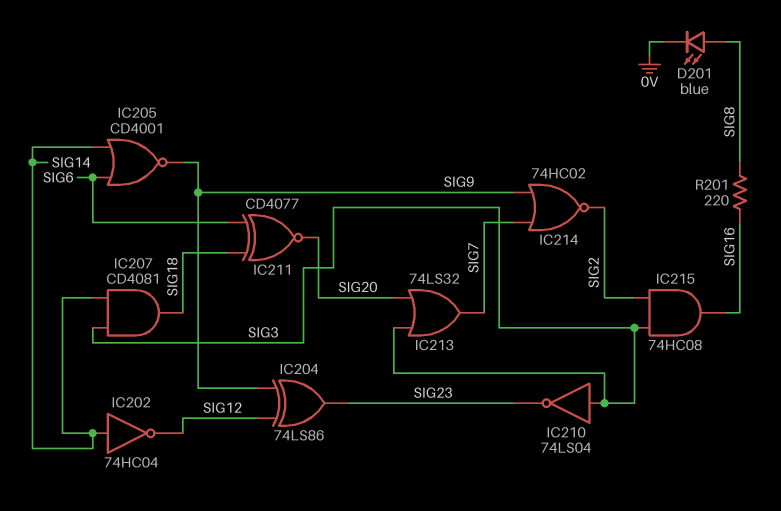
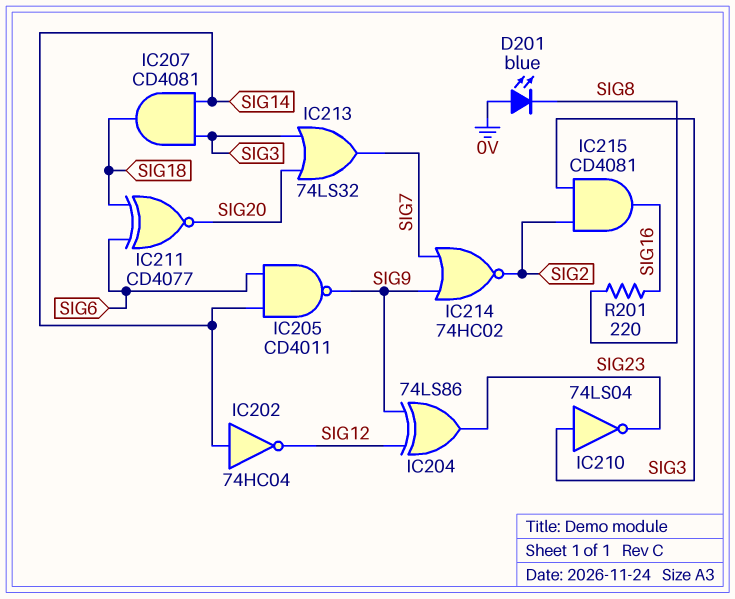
D201: LED blue (A SIG8, K 0V) -> LED blue (A 0V, K SIG8)
IC205: NOR CD4001 (in SIG6, in SIG14, out SIG9) -> NAND CD4011 (in SIG6, in SIG14, out SIG9)
IC215: AND 74HC08 (in SIG2, in SIG3, out SIG16) -> AND CD4081 (in SIG2, in SIG3, out SIG16)

